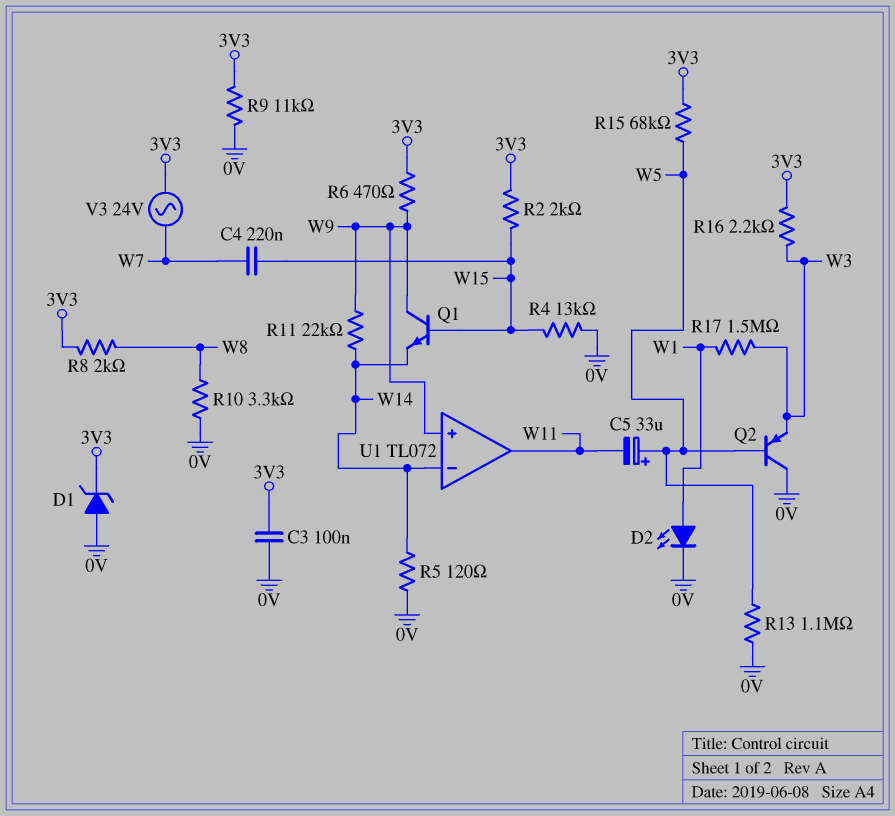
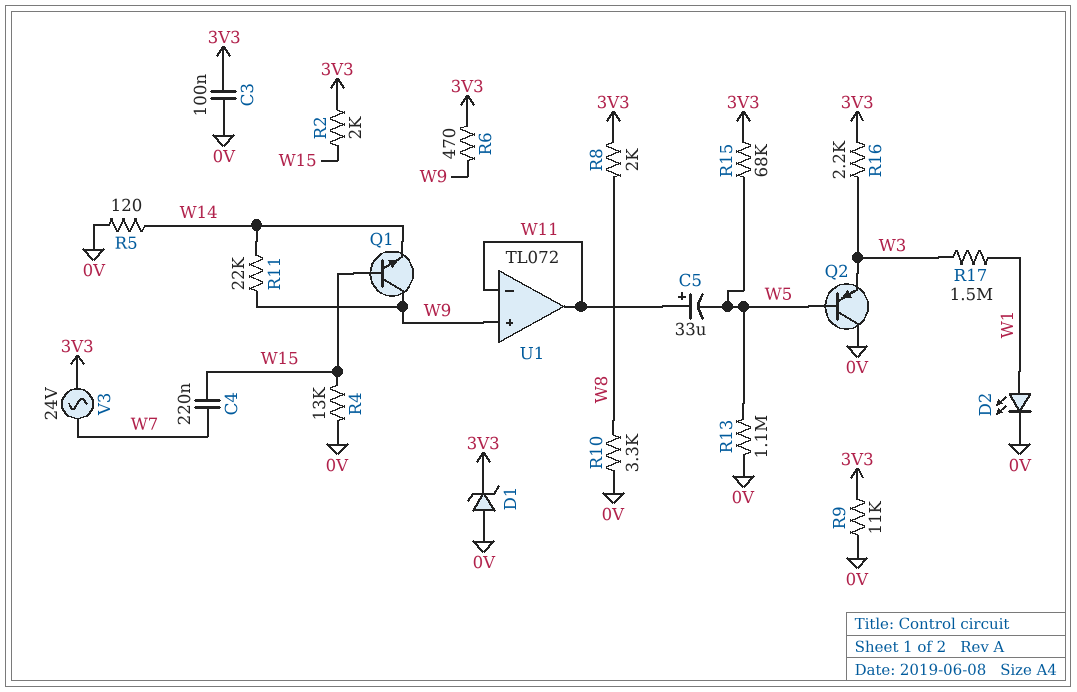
C5: 33uF (plus W5, minus W11) -> 33uF (plus W11, minus W5)
U1 pin in-: W14 -> W11

